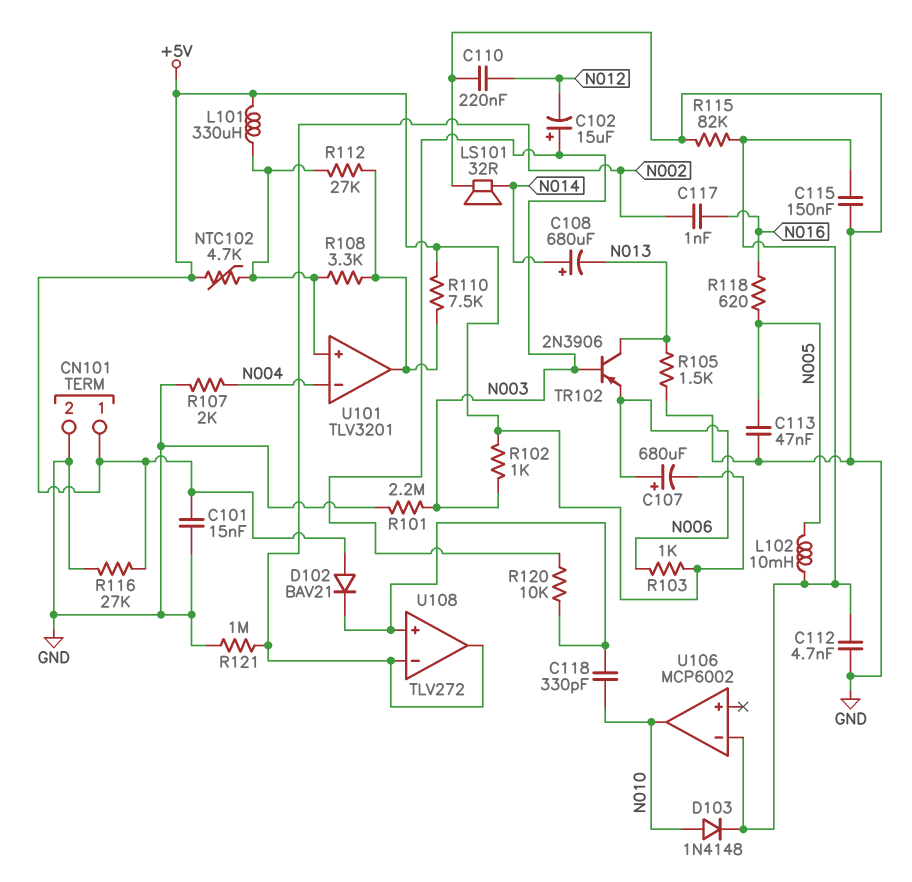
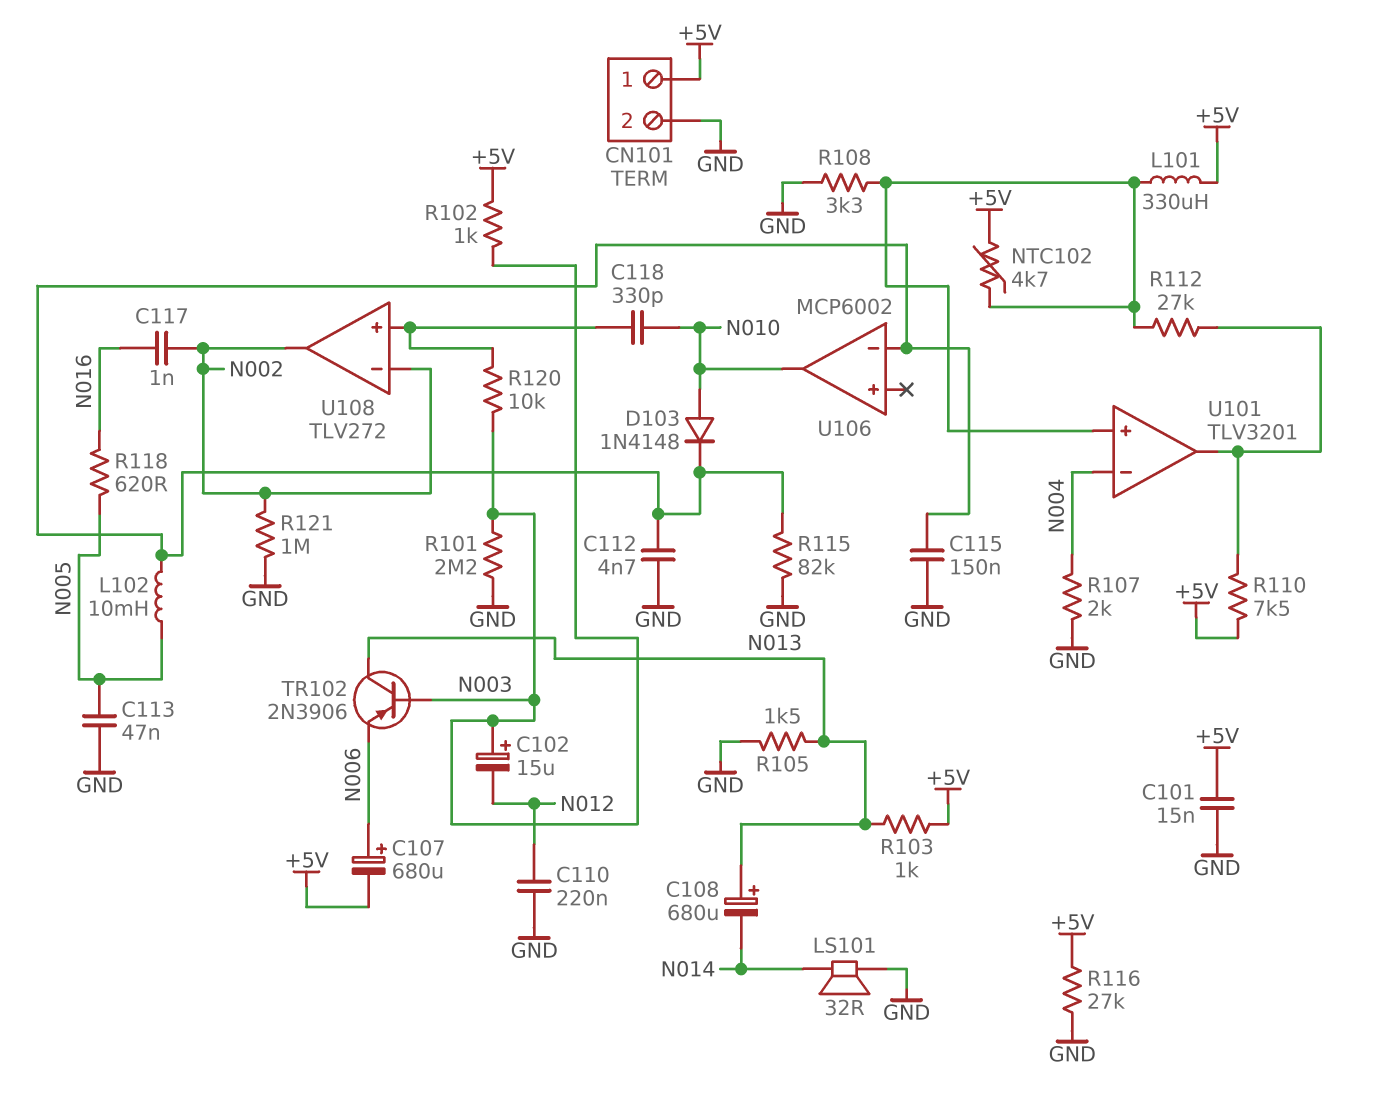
C108: 680uF (plus N014, minus N013) -> 680uF (plus N013, minus N014)
D102: diode BAV21 (A +5V, K U108/in+) -> none
R103: 1k (+5V, N006) -> 1k (+5V, N013)
R108: 3.3k (U101/in+, U101/out) -> 3.3k (GND, U101/in+)

